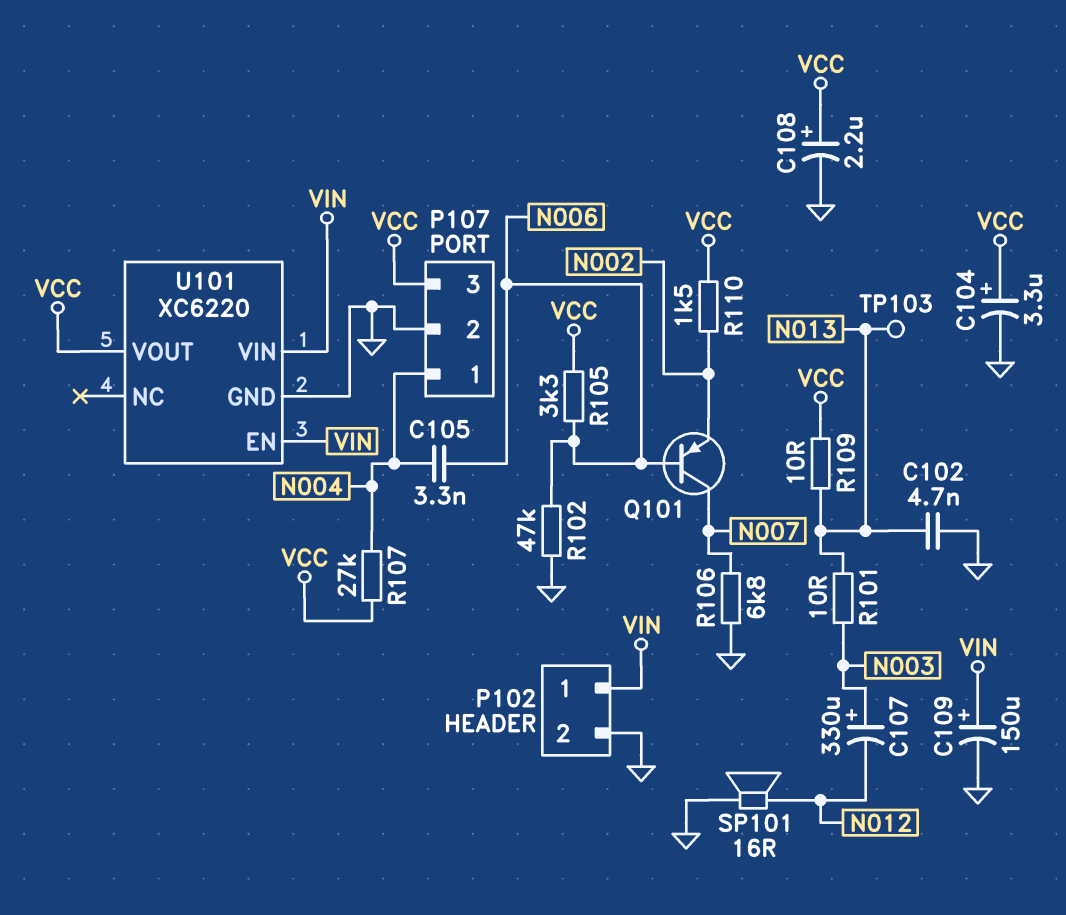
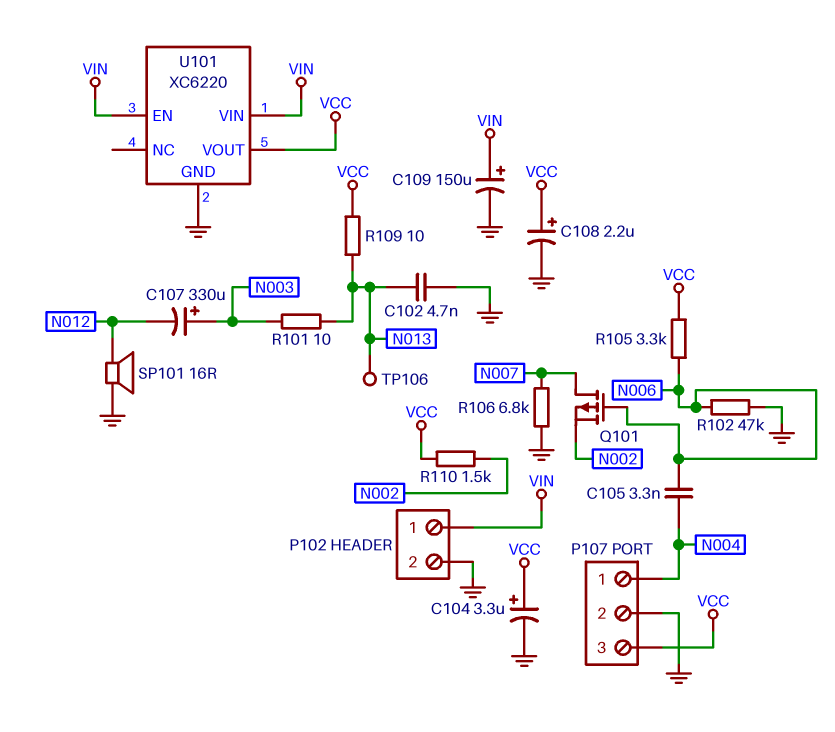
Q101: PNP (B N006, C N007, E N002) -> PMOS (G N006, D N007, S N002)
R107: 27k (N004, VCC) -> none
TP103: test point (N013) -> none
TP106: none -> test point (N013)

